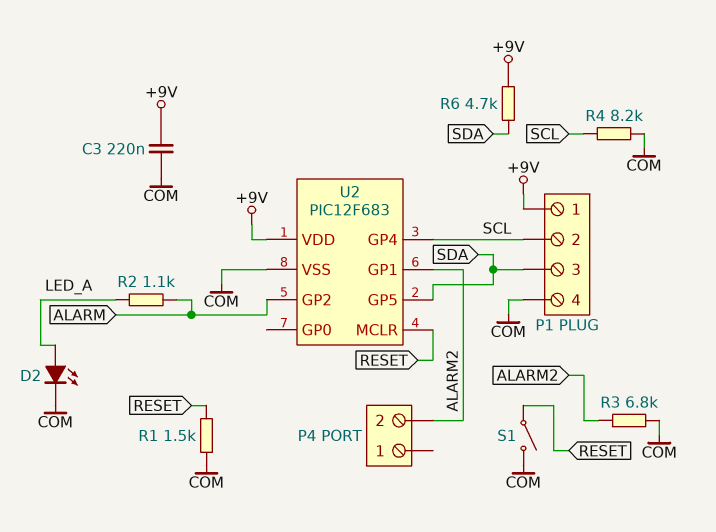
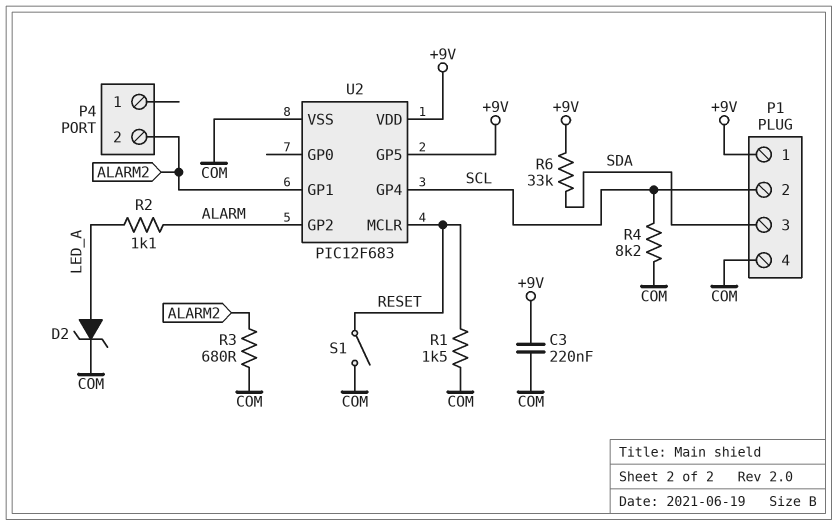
D2: LED (A LED_A, K COM) -> zener (A LED_A, K COM)
R3: 6.8k (ALARM2, COM) -> 680 (ALARM2, COM)
R6: 4.7k (+9V, SDA) -> 33k (+9V, SDA)
U2 pin GP5: SDA -> +9V

